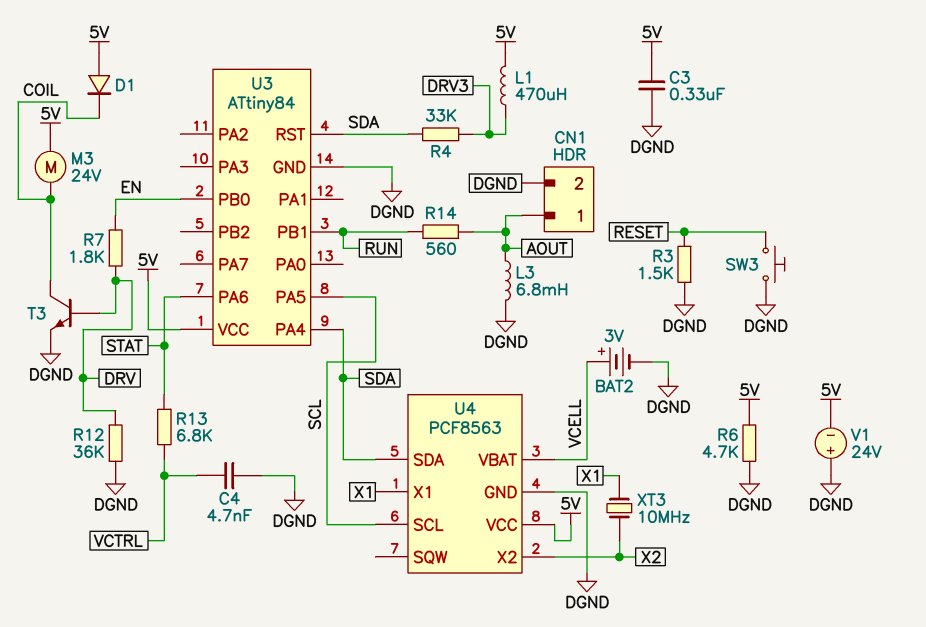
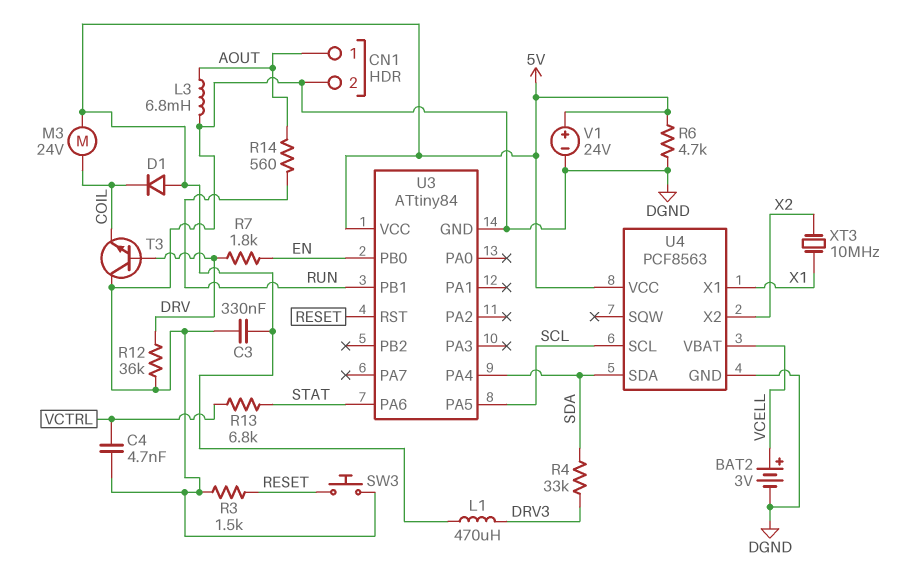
T3: NPN (B DRV, C COIL, E DGND) -> NPN (B DRV, C DGND, E COIL)
U3 pin RST: SDA -> RESET
V1: 24V (plus DGND, minus 5V) -> 24V (plus 5V, minus DGND)

